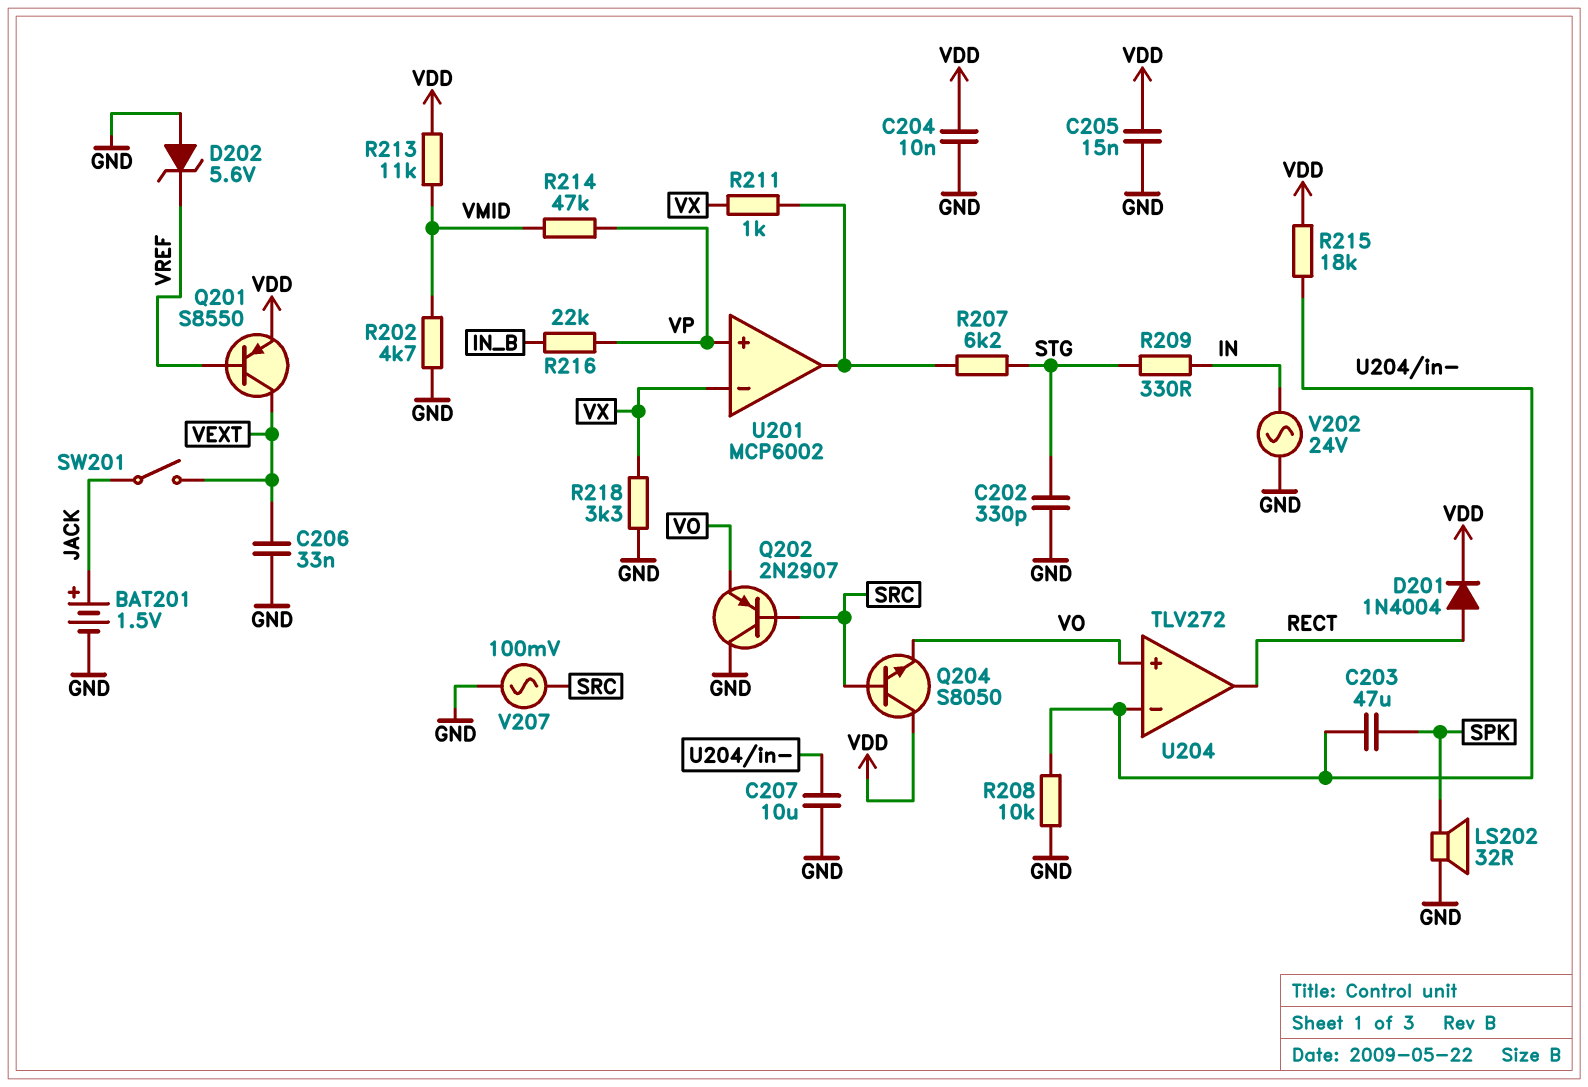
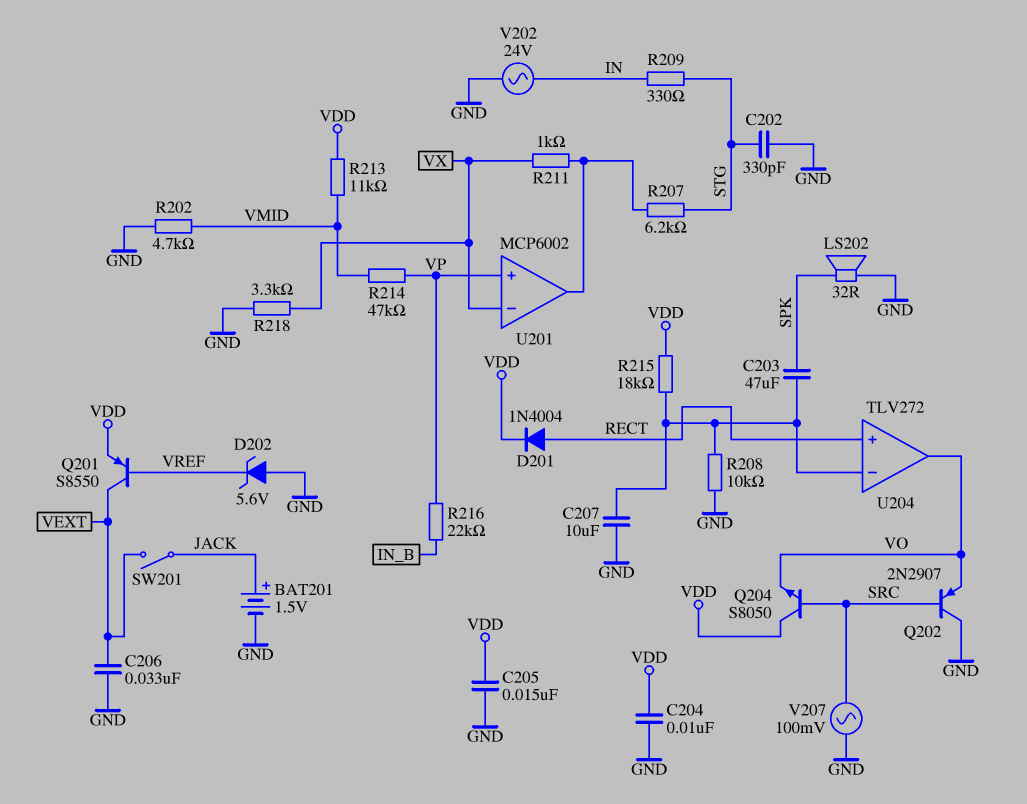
U204 pin in+: VO -> RECT
U204 pin out: RECT -> VO

